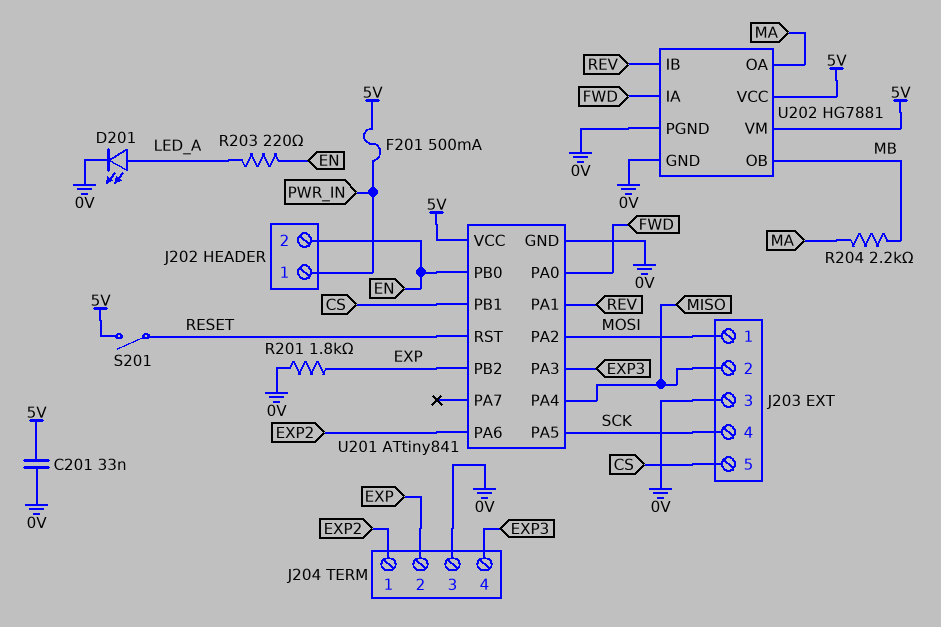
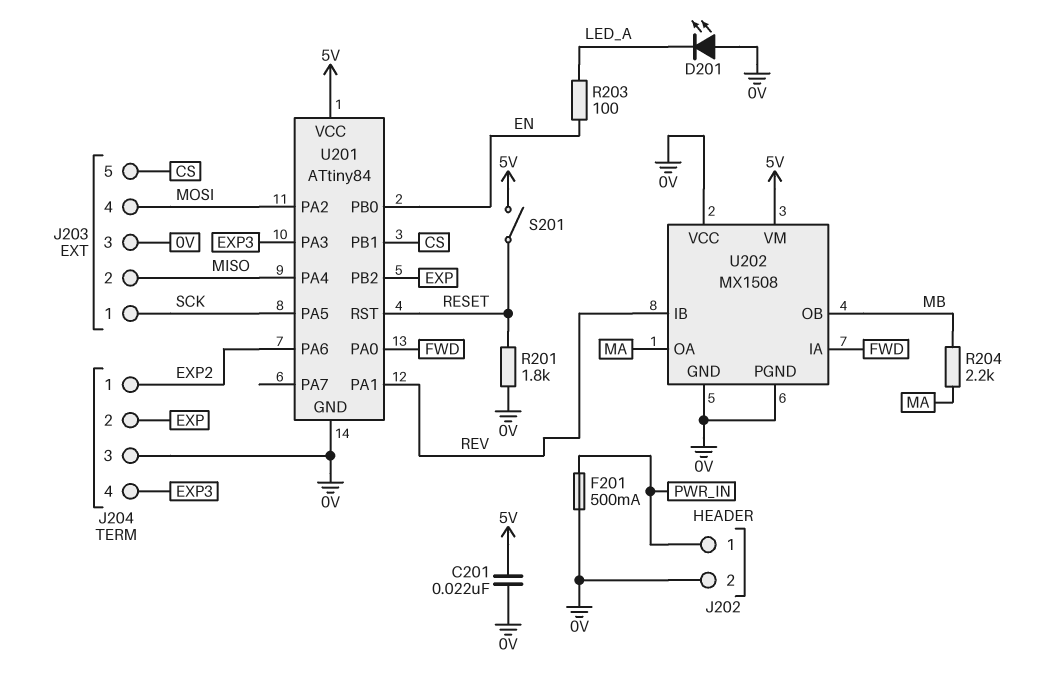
C201: 33nF (0V, 5V) -> 22nF (0V, 5V)
D201: LED (A LED_A, K 0V) -> LED (A 0V, K LED_A)
F201: 500mA (5V, PWR_IN) -> 500mA (0V, PWR_IN)
J202 pin 2: EN -> 0V
J203 pin 1: MOSI -> SCK
J203 pin 4: SCK -> MOSI
R201: 1.8k (0V, EXP) -> 1.8k (0V, RESET)
R203: 220 (EN, LED_A) -> 100 (EN, LED_A)
U201: ATtiny841 -> ATtiny84
U202: HG7881 -> MX1508
U202 pin VCC: 5V -> 0V

